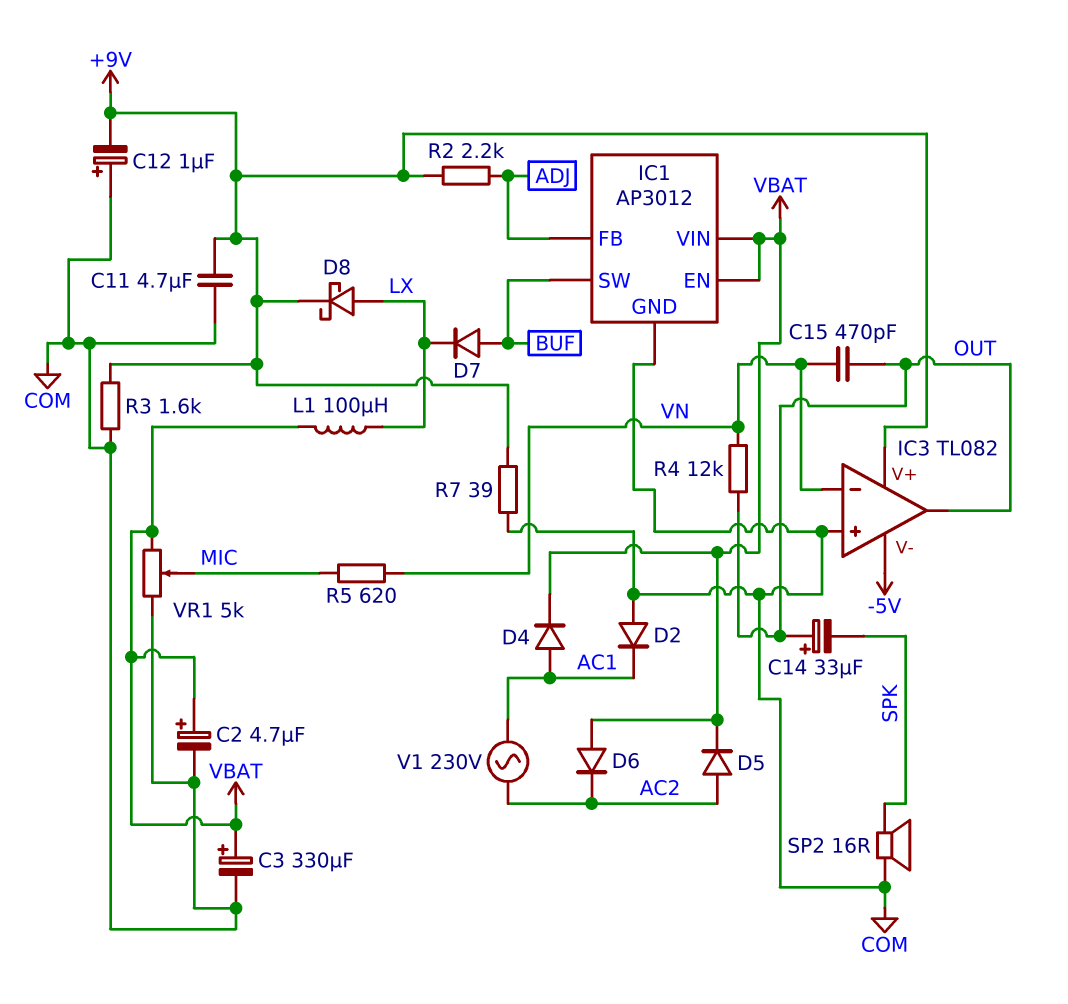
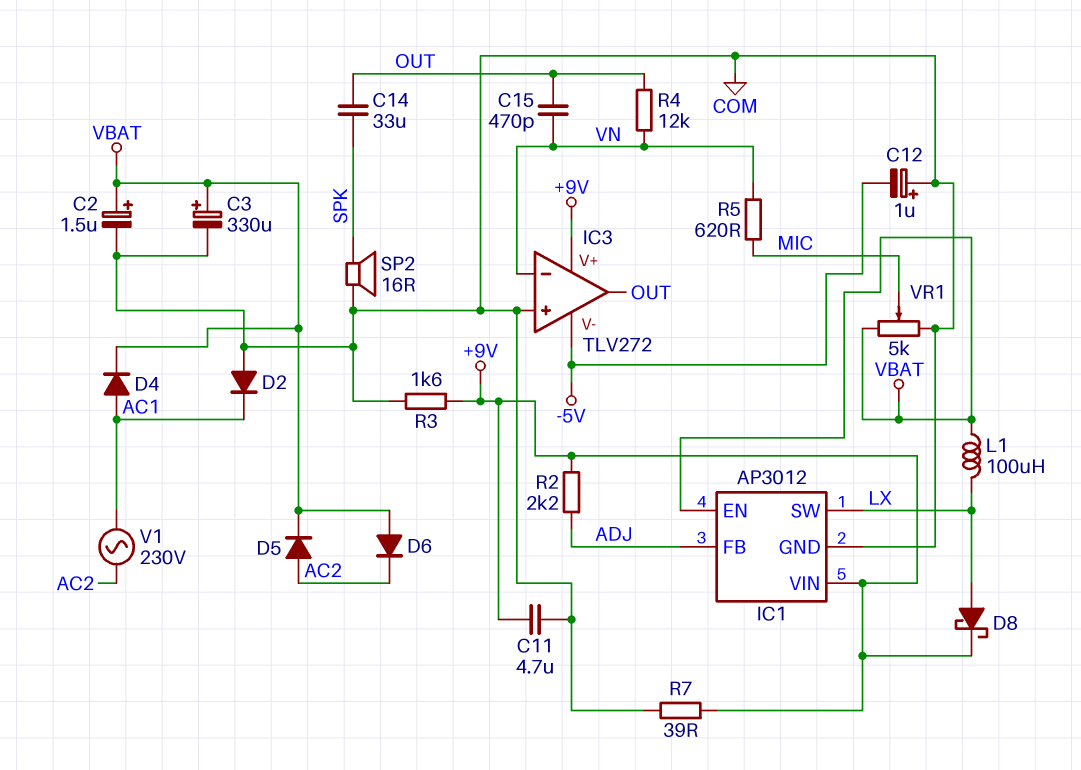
C2: 4.7uF (plus VBAT, minus COM) -> 1.5uF (plus VBAT, minus COM)
C12: 1uF (plus COM, minus +9V) -> 1uF (plus COM, minus -5V)
C14: 33uF (plus OUT, minus SPK) -> 33uF (OUT, SPK)
D7: diode (A BUF, K LX) -> none
IC1 pin SW: BUF -> LX
IC1 pin VIN: VBAT -> +9V
IC3: TL082 -> TLV272

